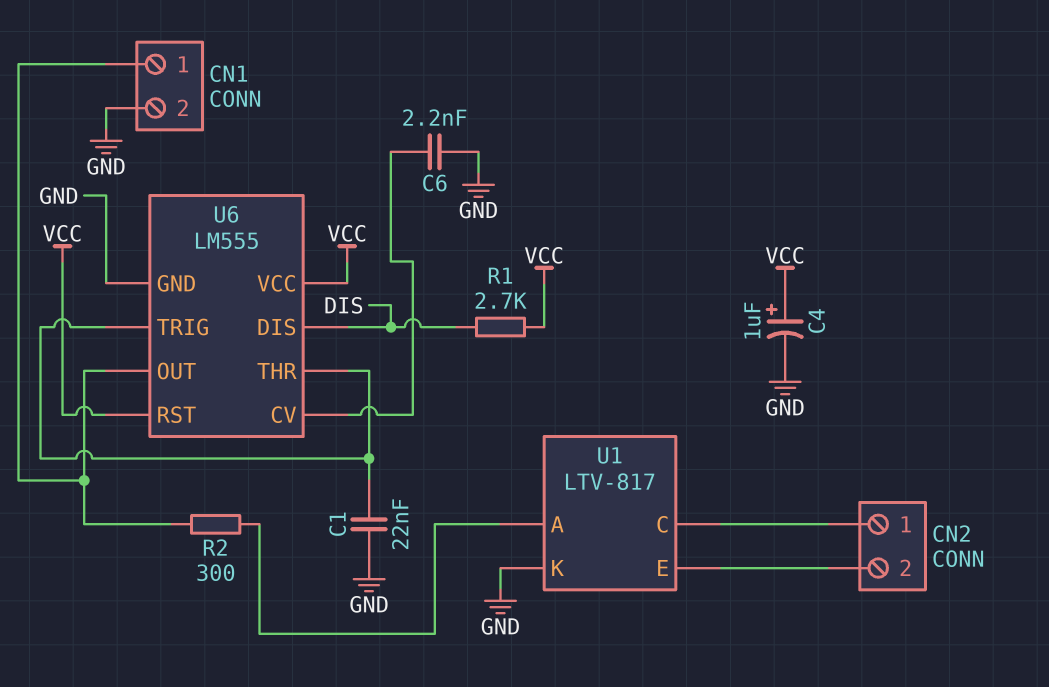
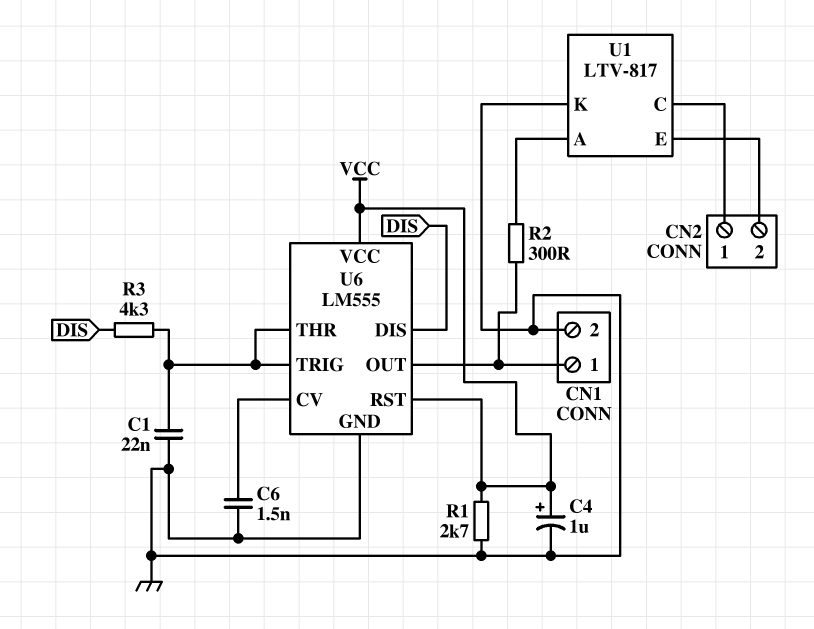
C6: 2.2nF (GND, U6/CV) -> 1.5nF (GND, U6/CV)
R1: 2.7k (DIS, VCC) -> 2.7k (GND, VCC)
R3: none -> 4.3k (DIS, U6/THR)

